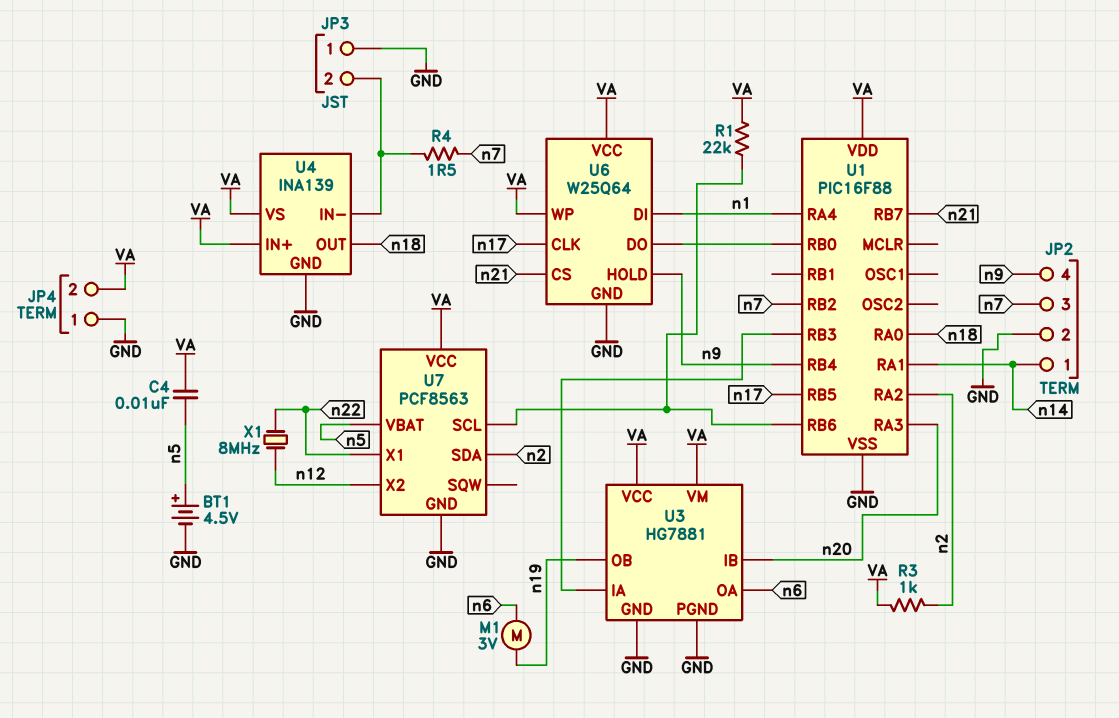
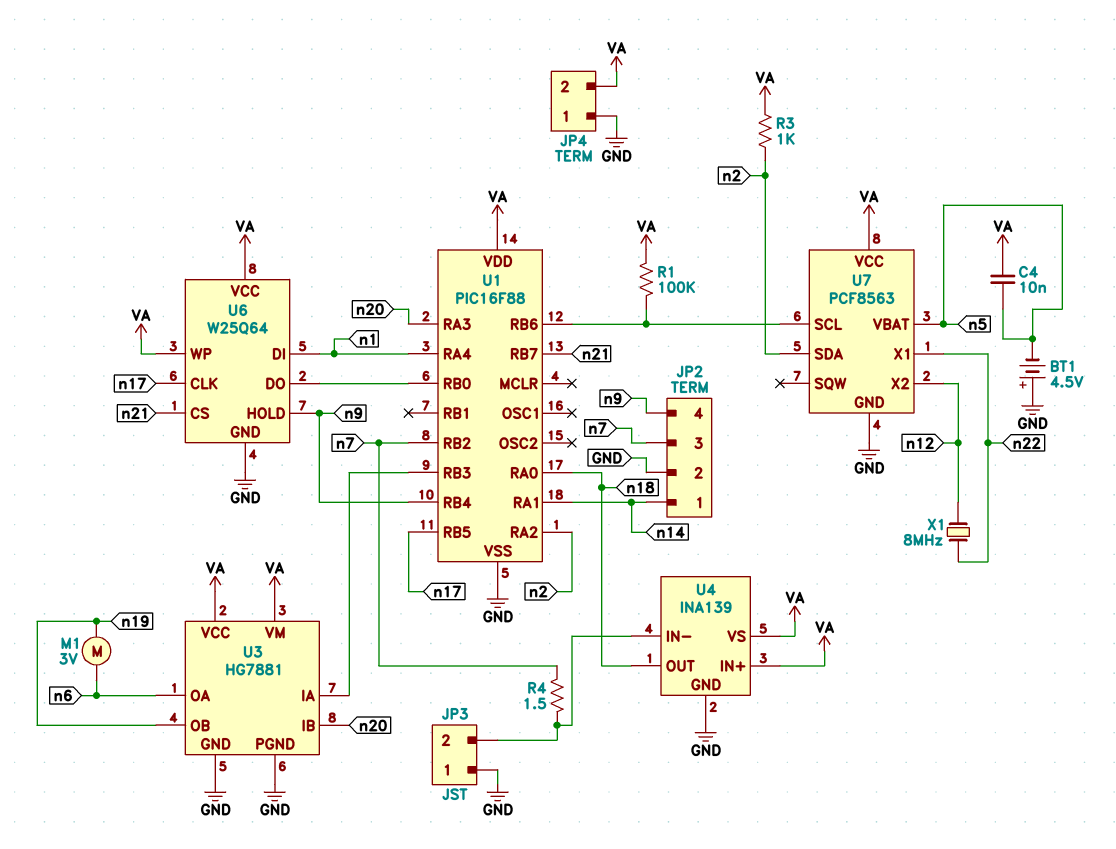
BT1: 4.5V (plus n5, minus GND) -> 4.5V (plus GND, minus n5)
R1: 22k (U1/RB6, VA) -> 100k (U1/RB6, VA)

